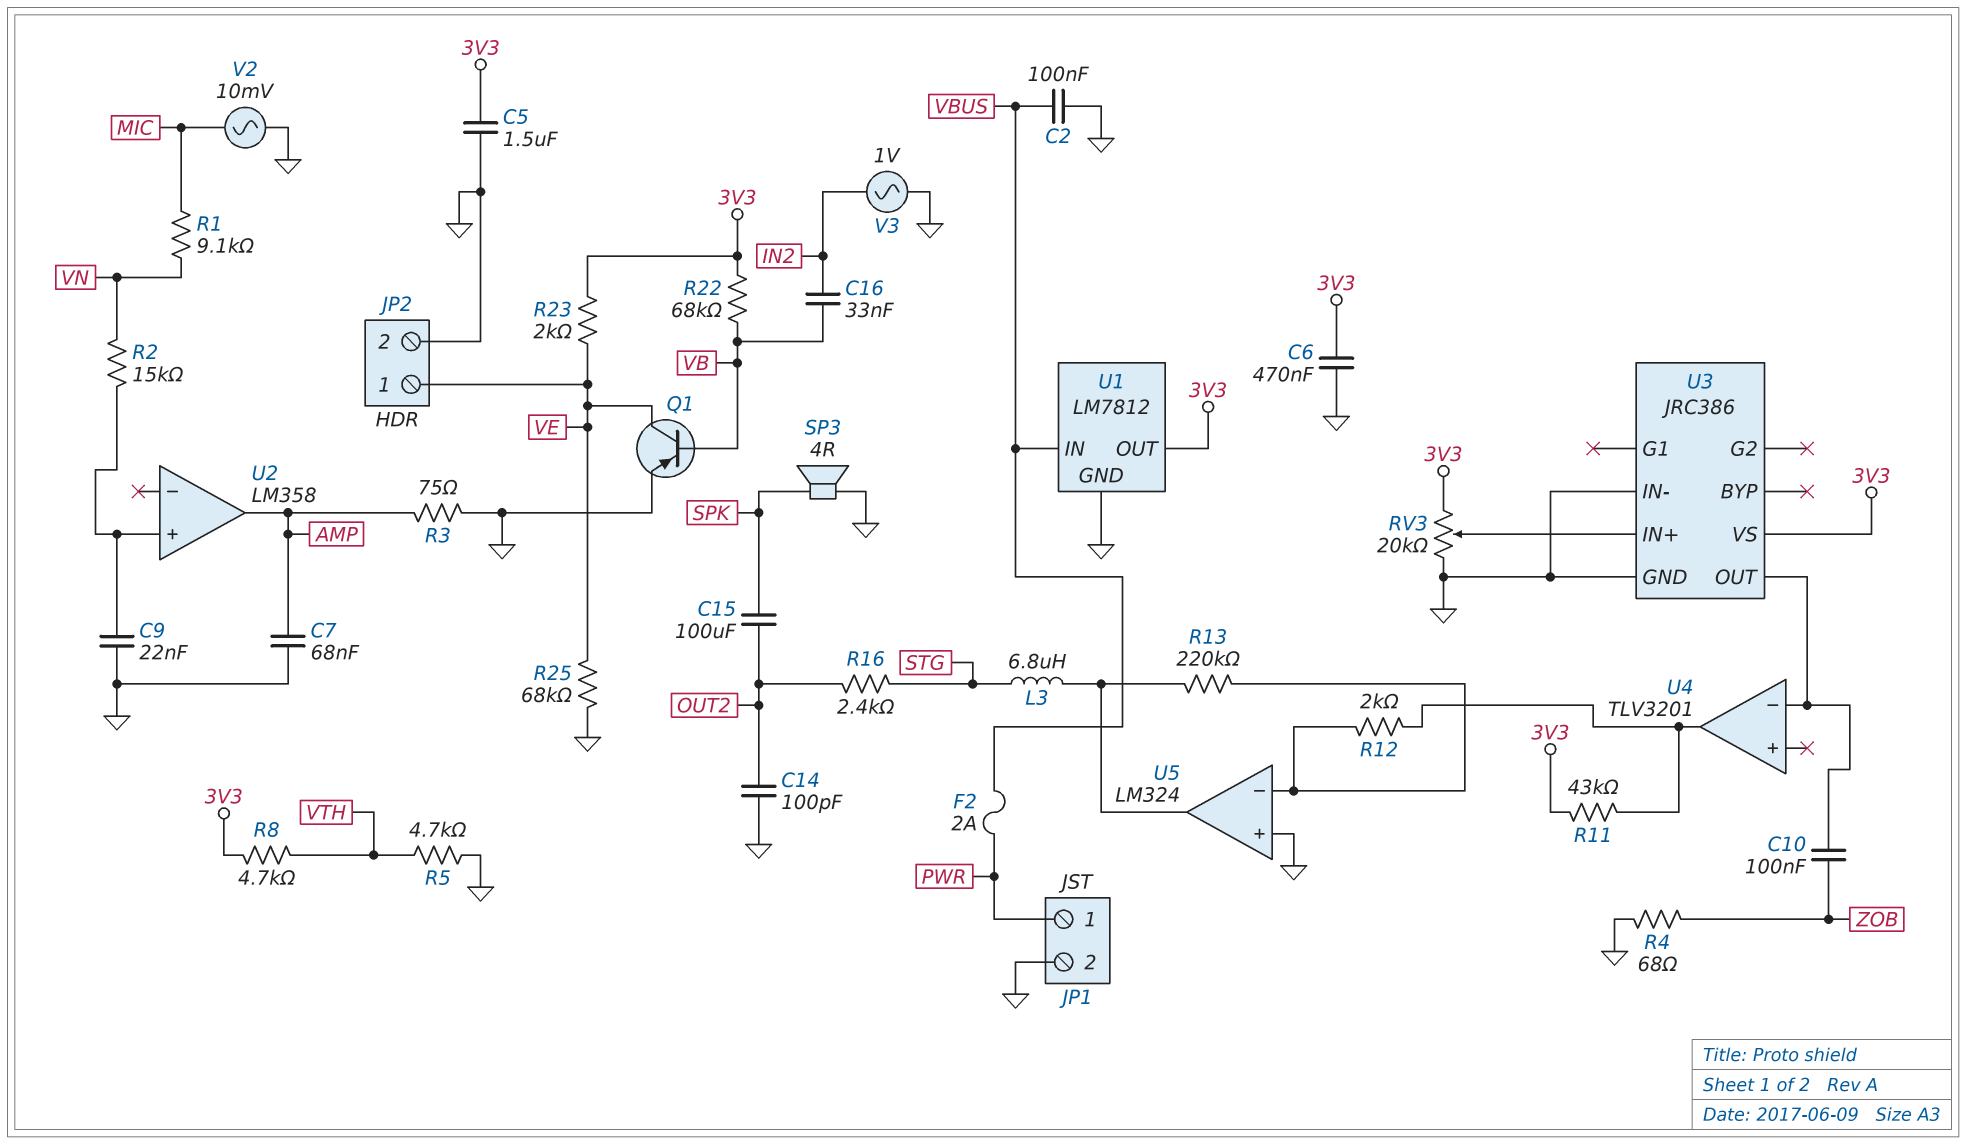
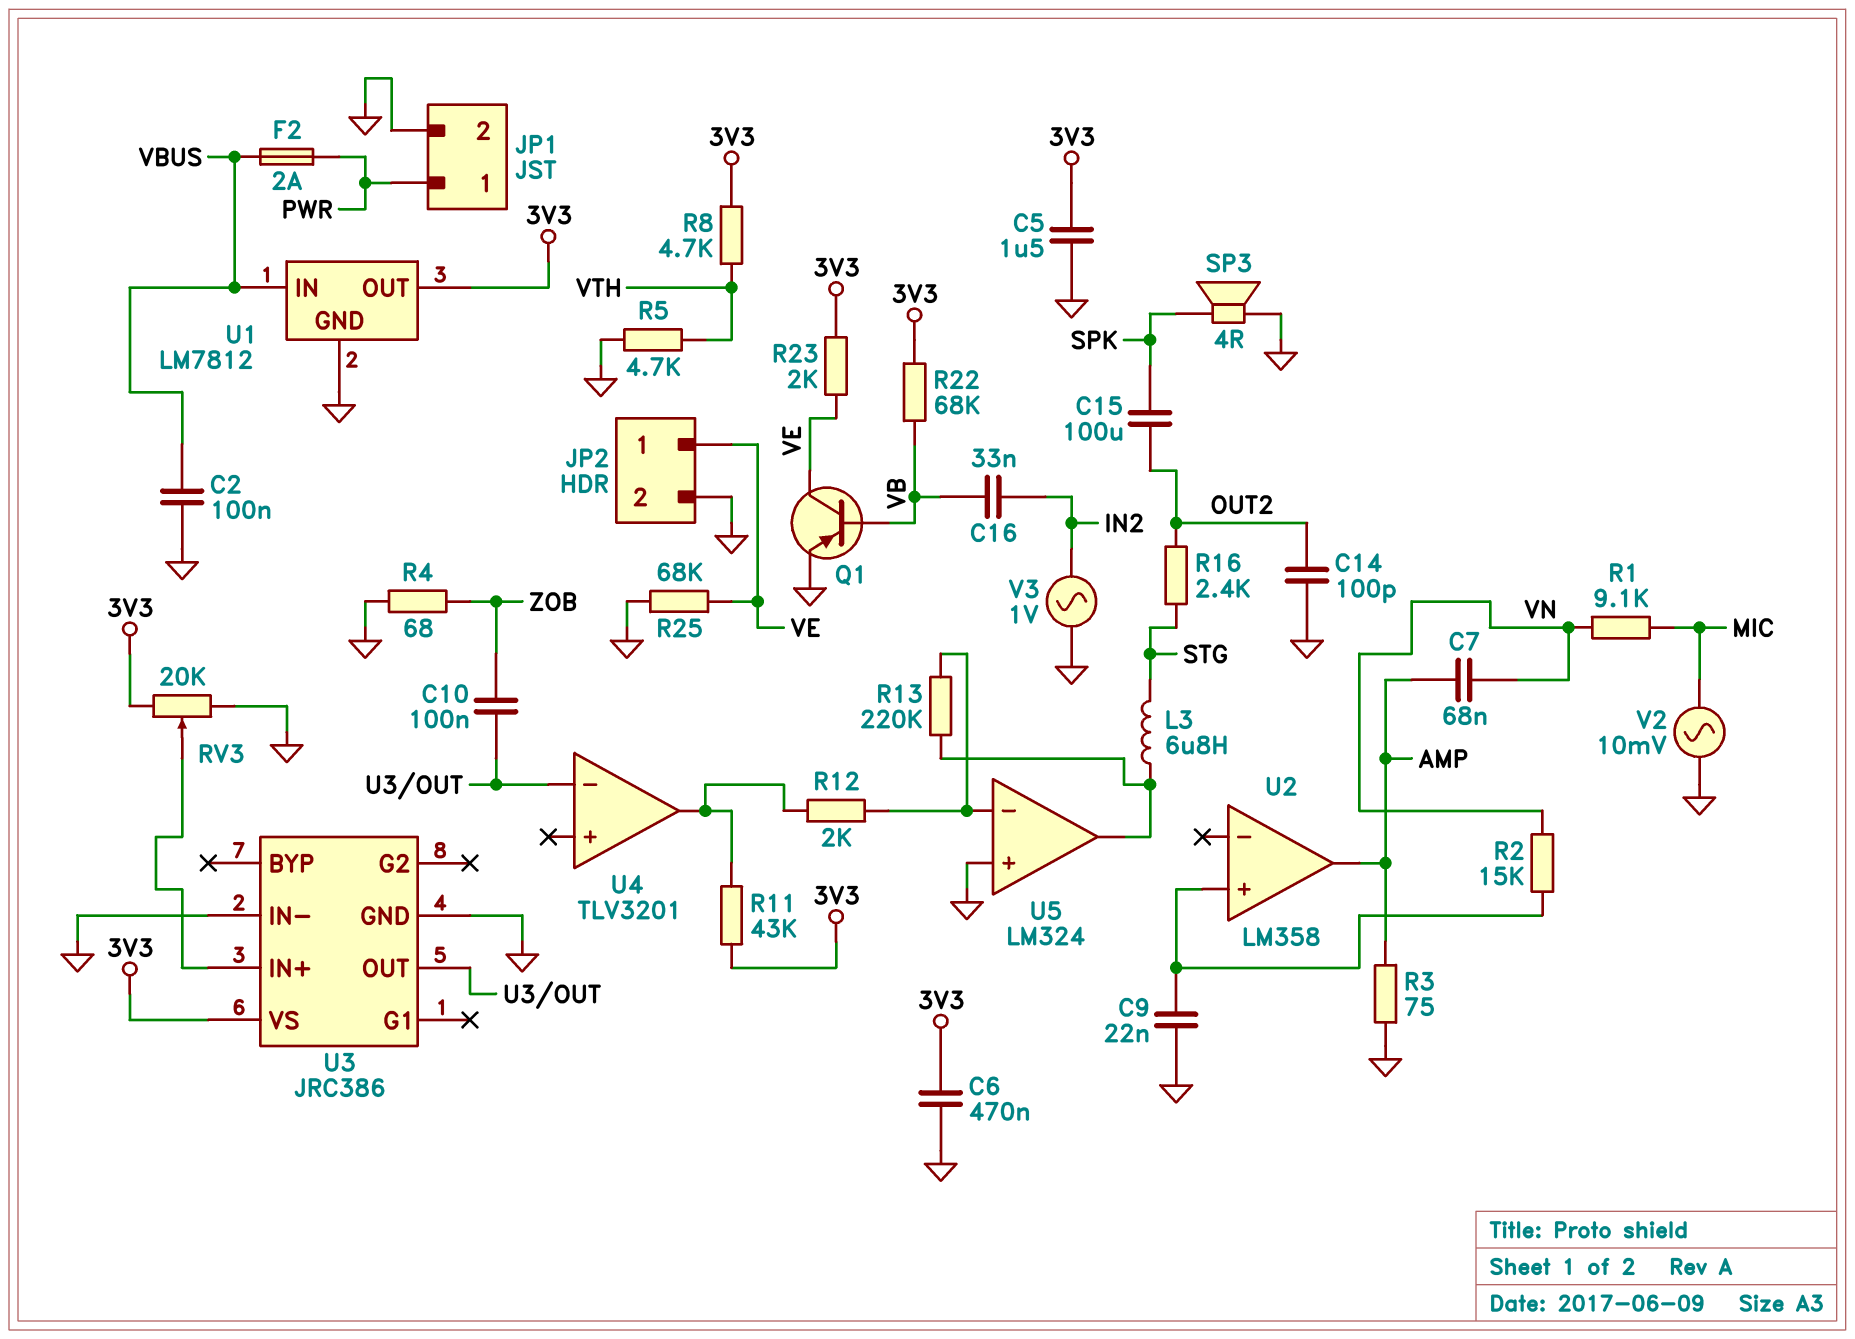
C7: 68nF (AMP, GND) -> 68nF (AMP, VN)

